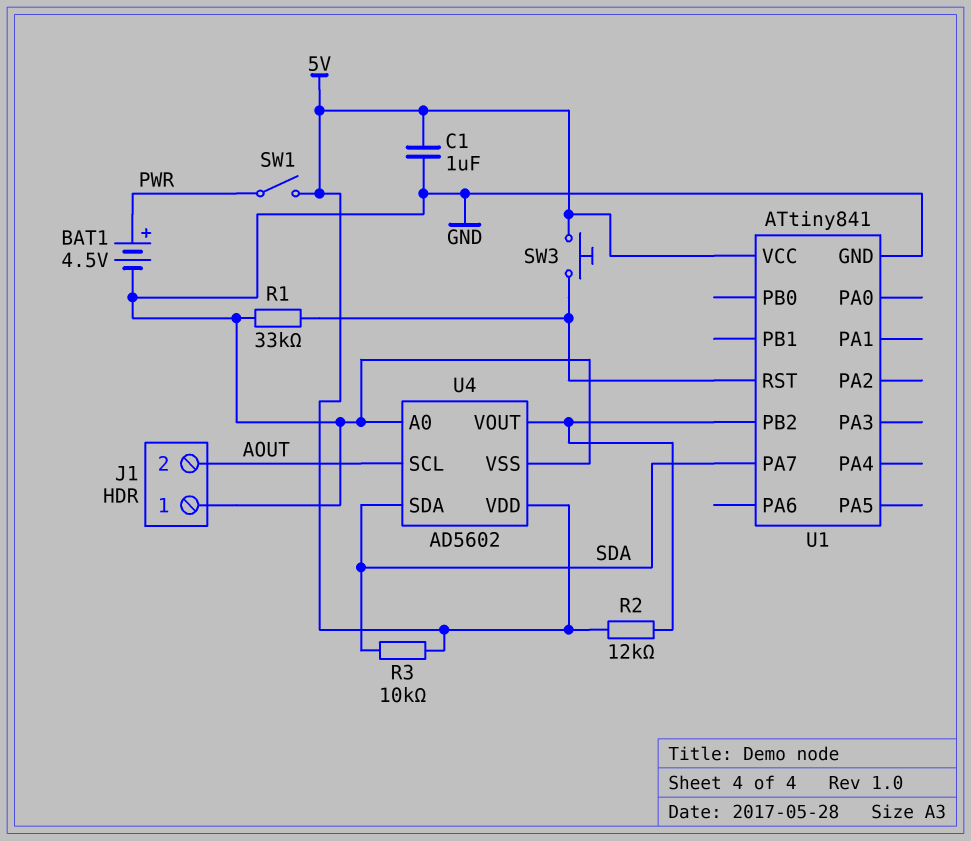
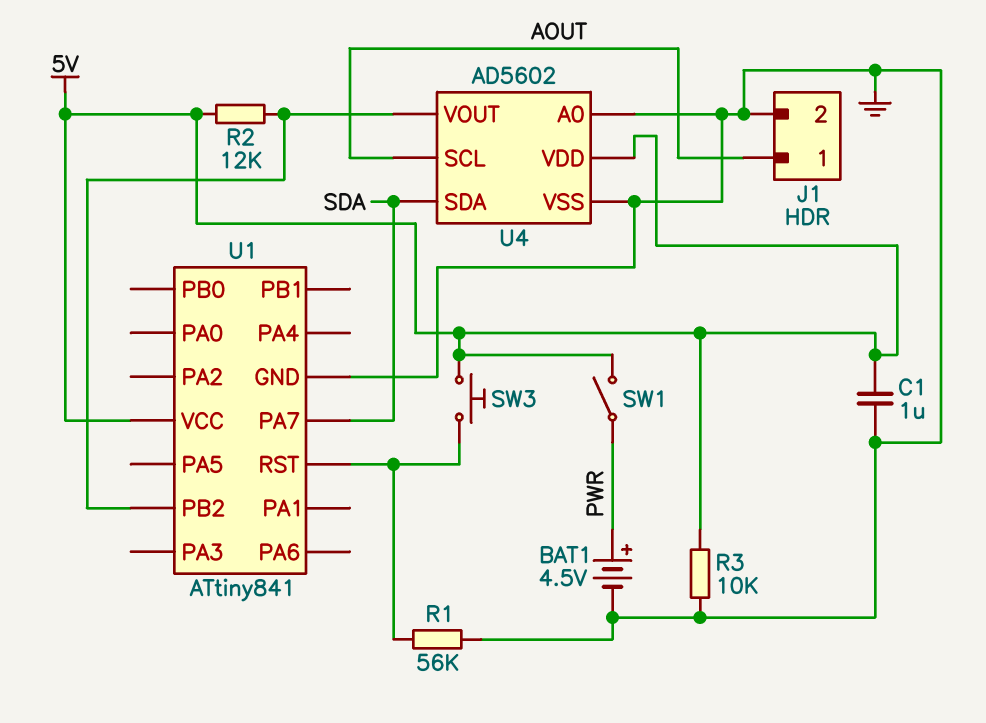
J1 pin 1: GND -> AOUT
J1 pin 2: AOUT -> GND
R1: 33k (GND, U1/RST) -> 56k (GND, U1/RST)
R3: 10k (5V, SDA) -> 10k (5V, GND)

